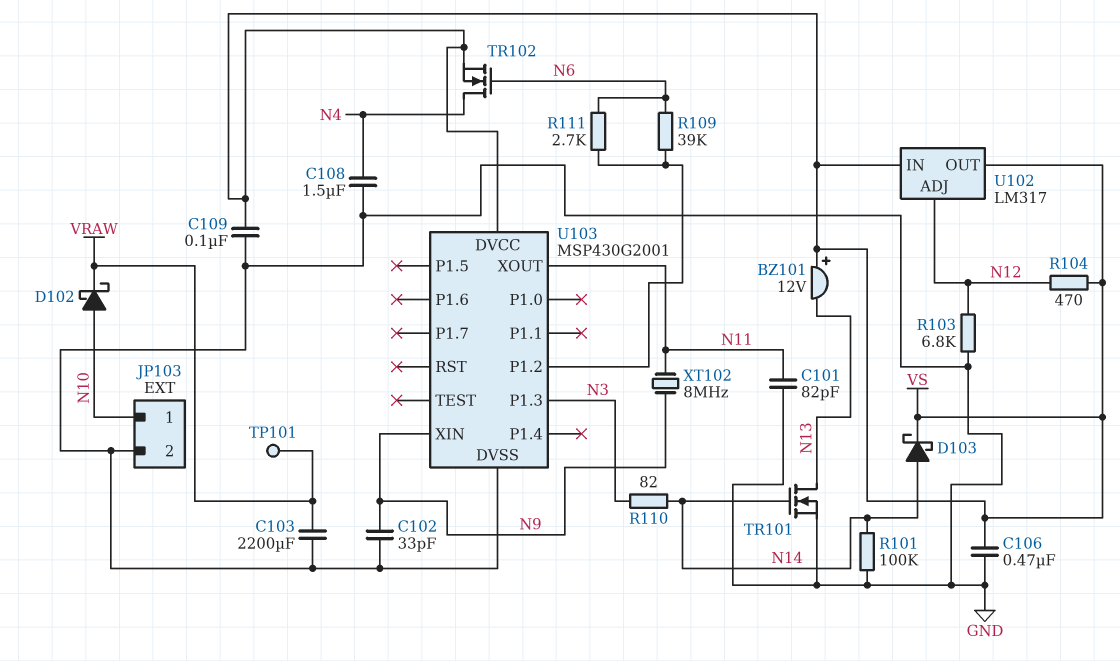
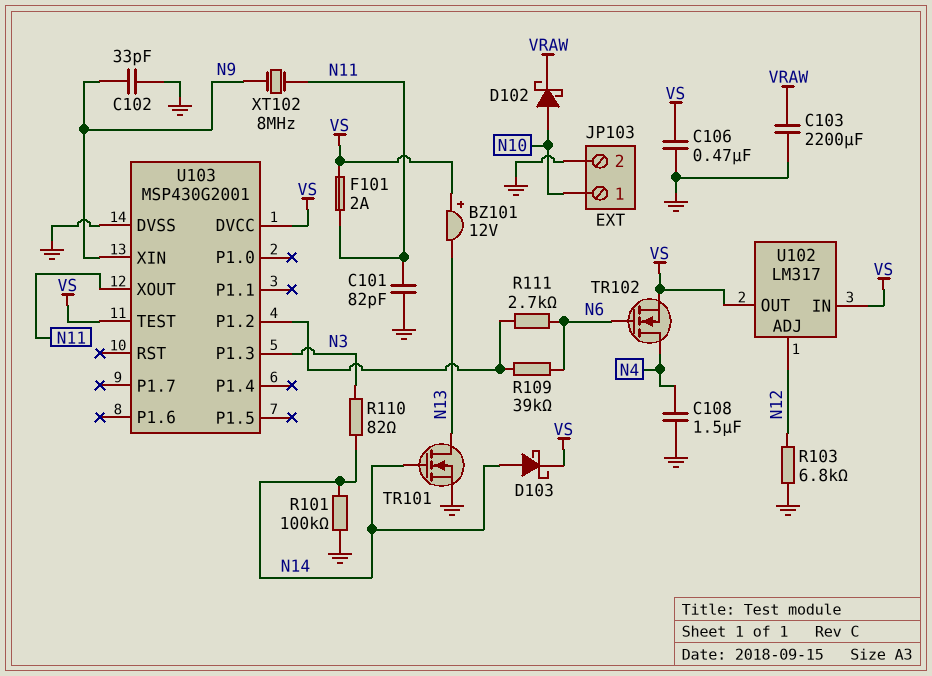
C109: 100nF (GND, VS) -> none
F101: none -> 2A (N11, VS)
R104: 470 (N12, VS) -> none
TP101: test point (VRAW) -> none
U103 pin TEST: none -> VS

